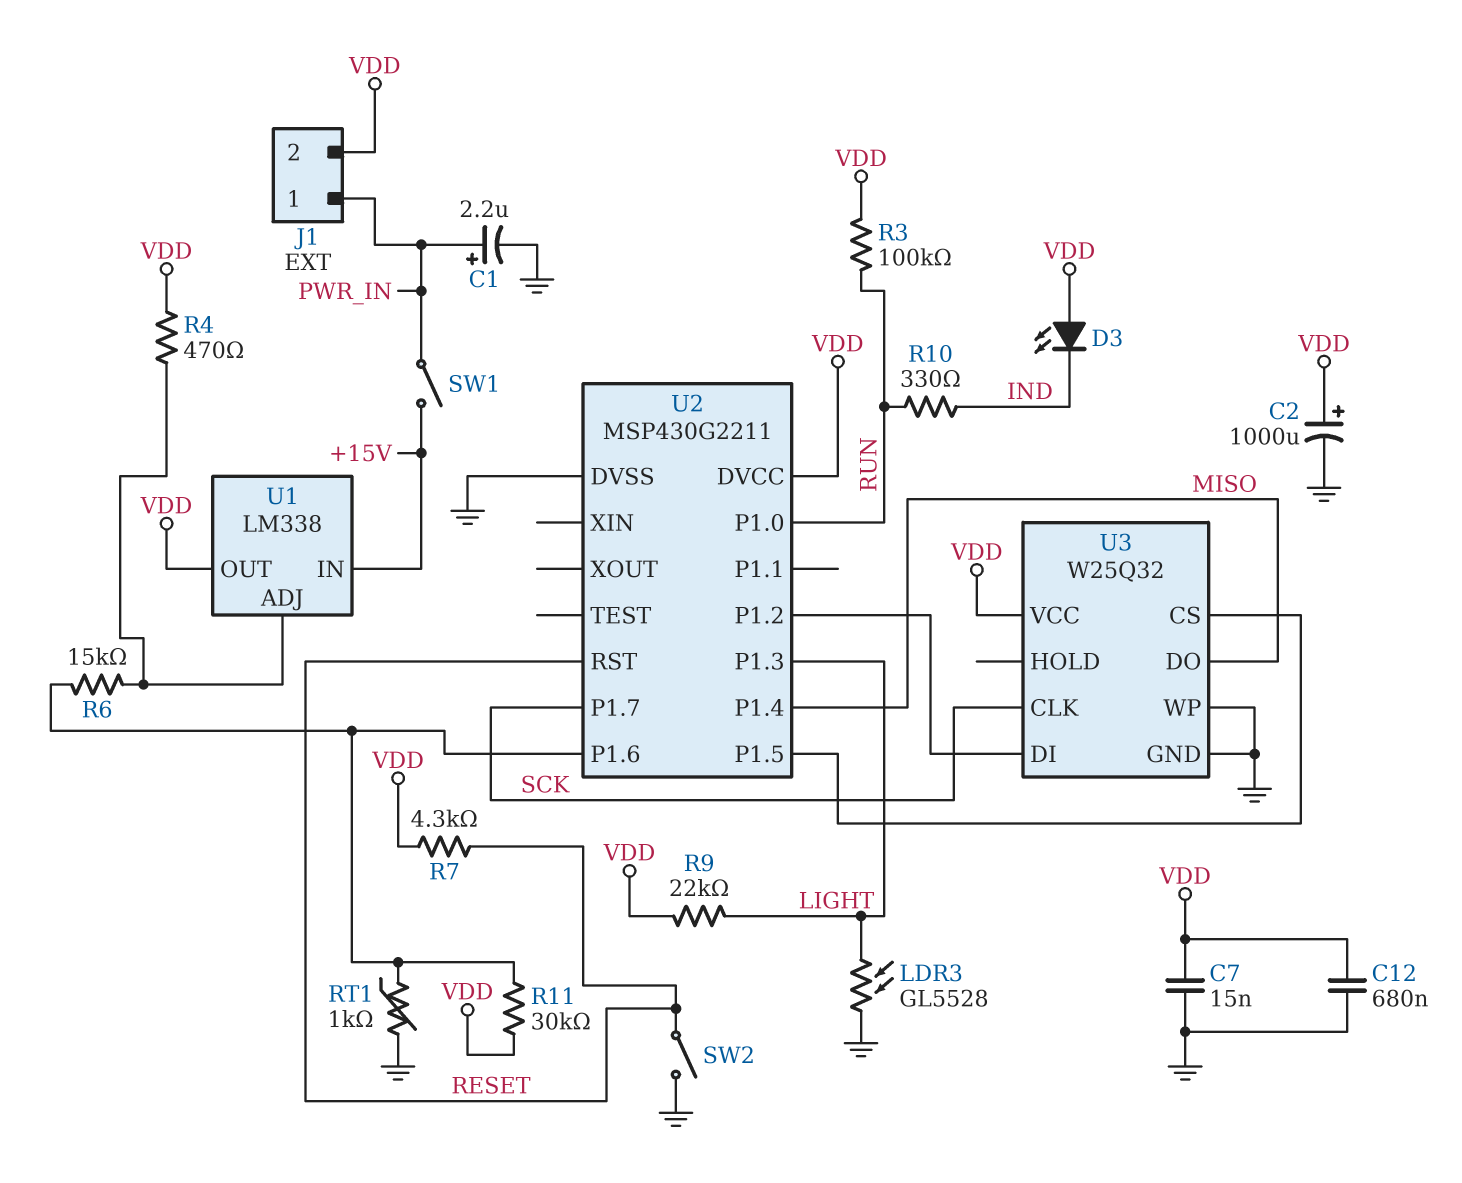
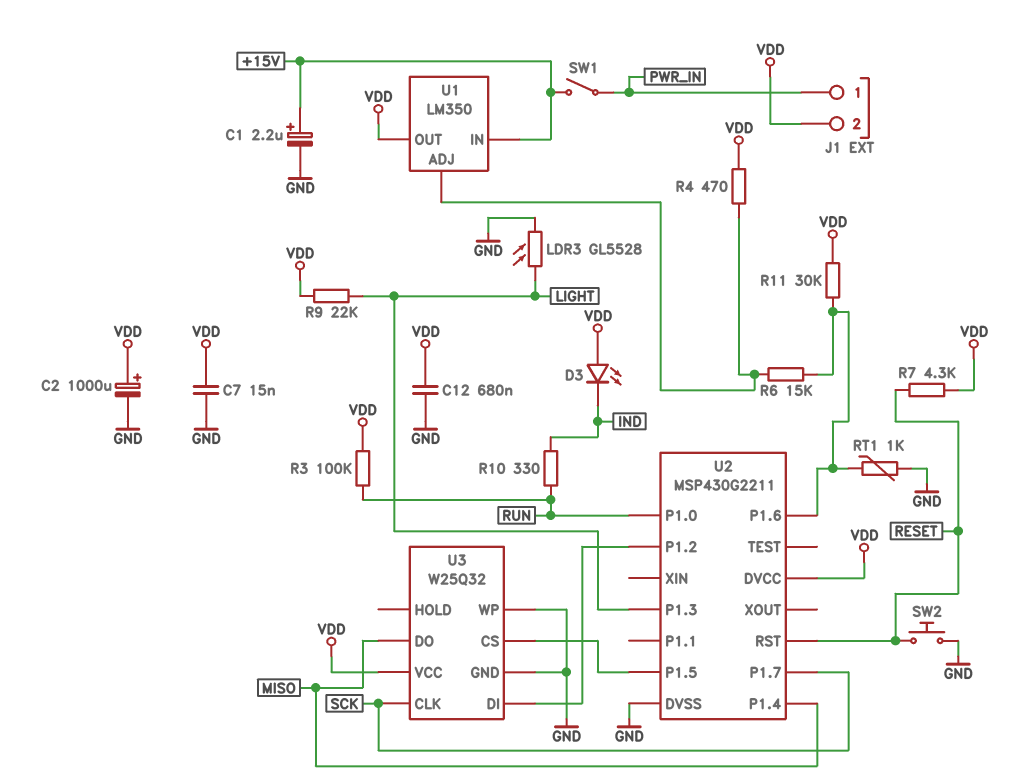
C1: 2.2uF (plus PWR_IN, minus GND) -> 2.2uF (plus +15V, minus GND)
SW2: switch (GND, RESET) -> button (GND, RESET)
U1: LM338 -> LM350

